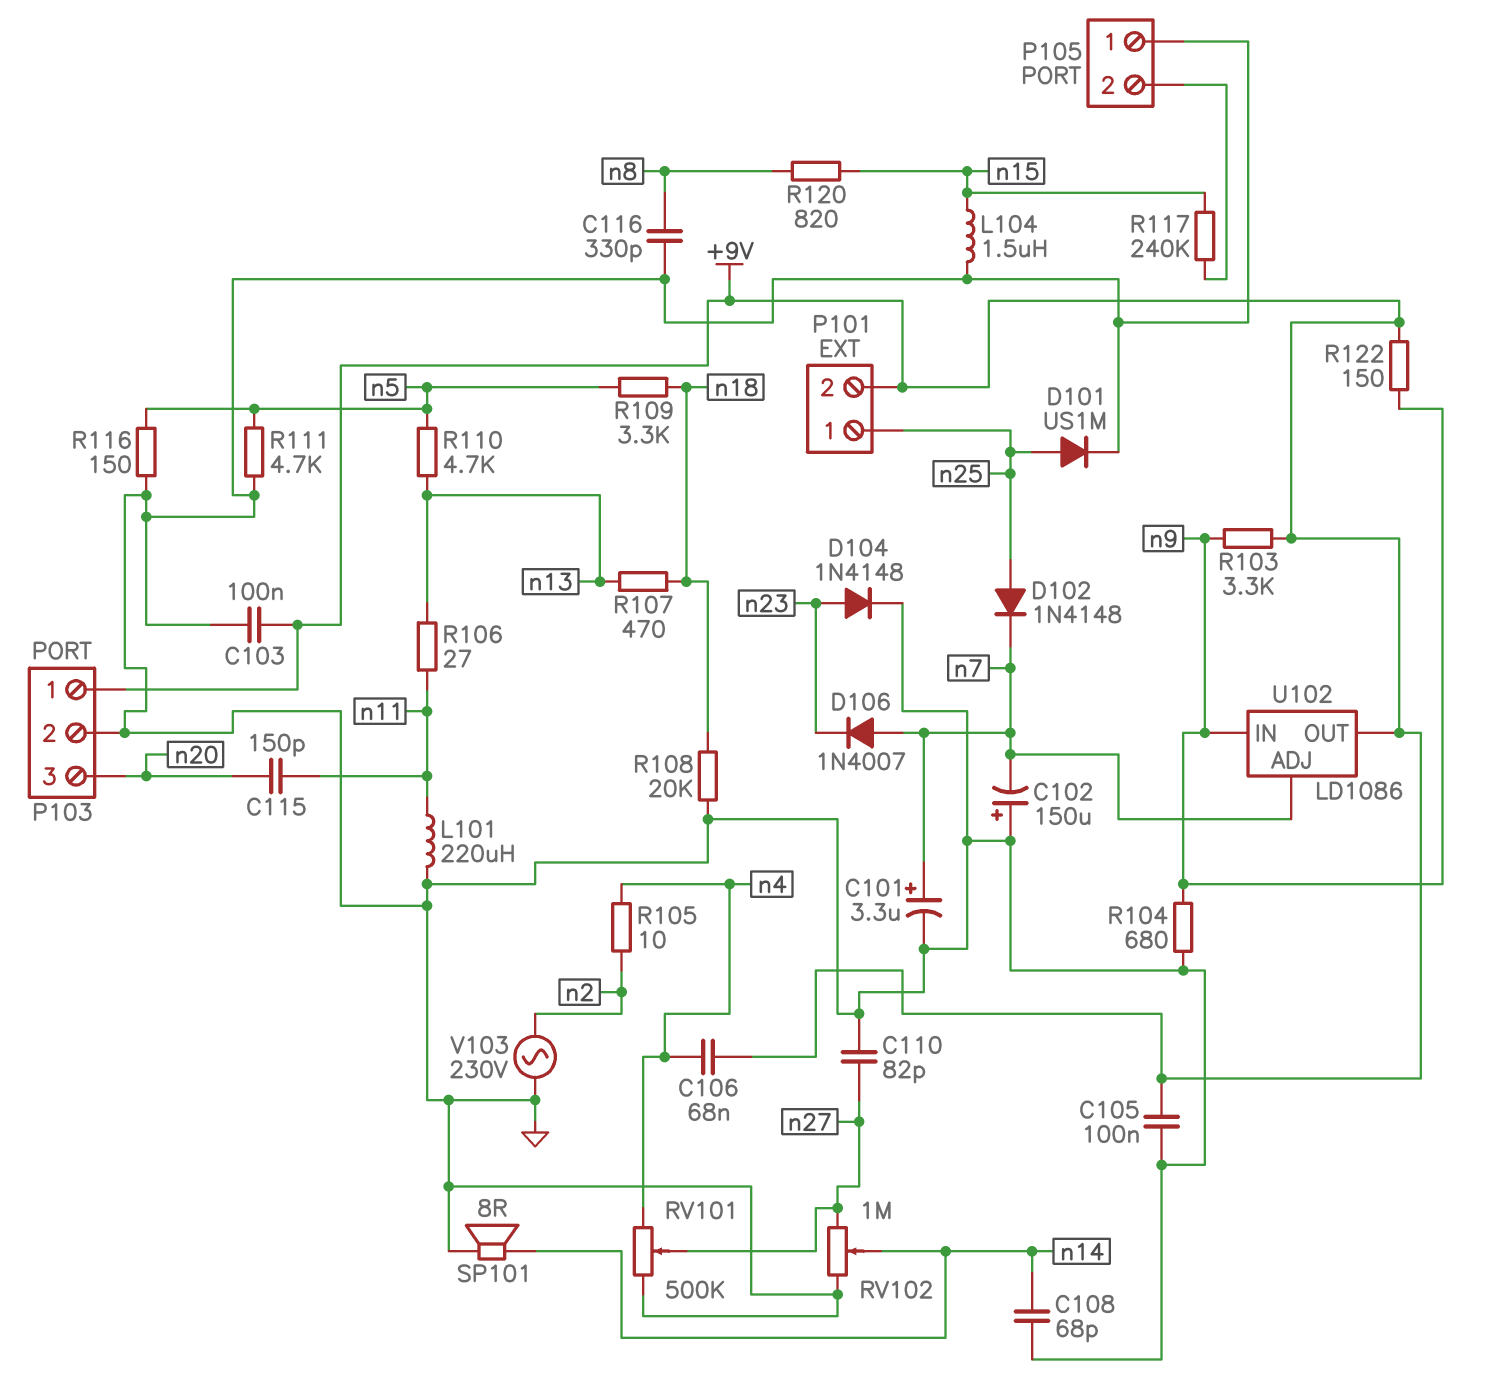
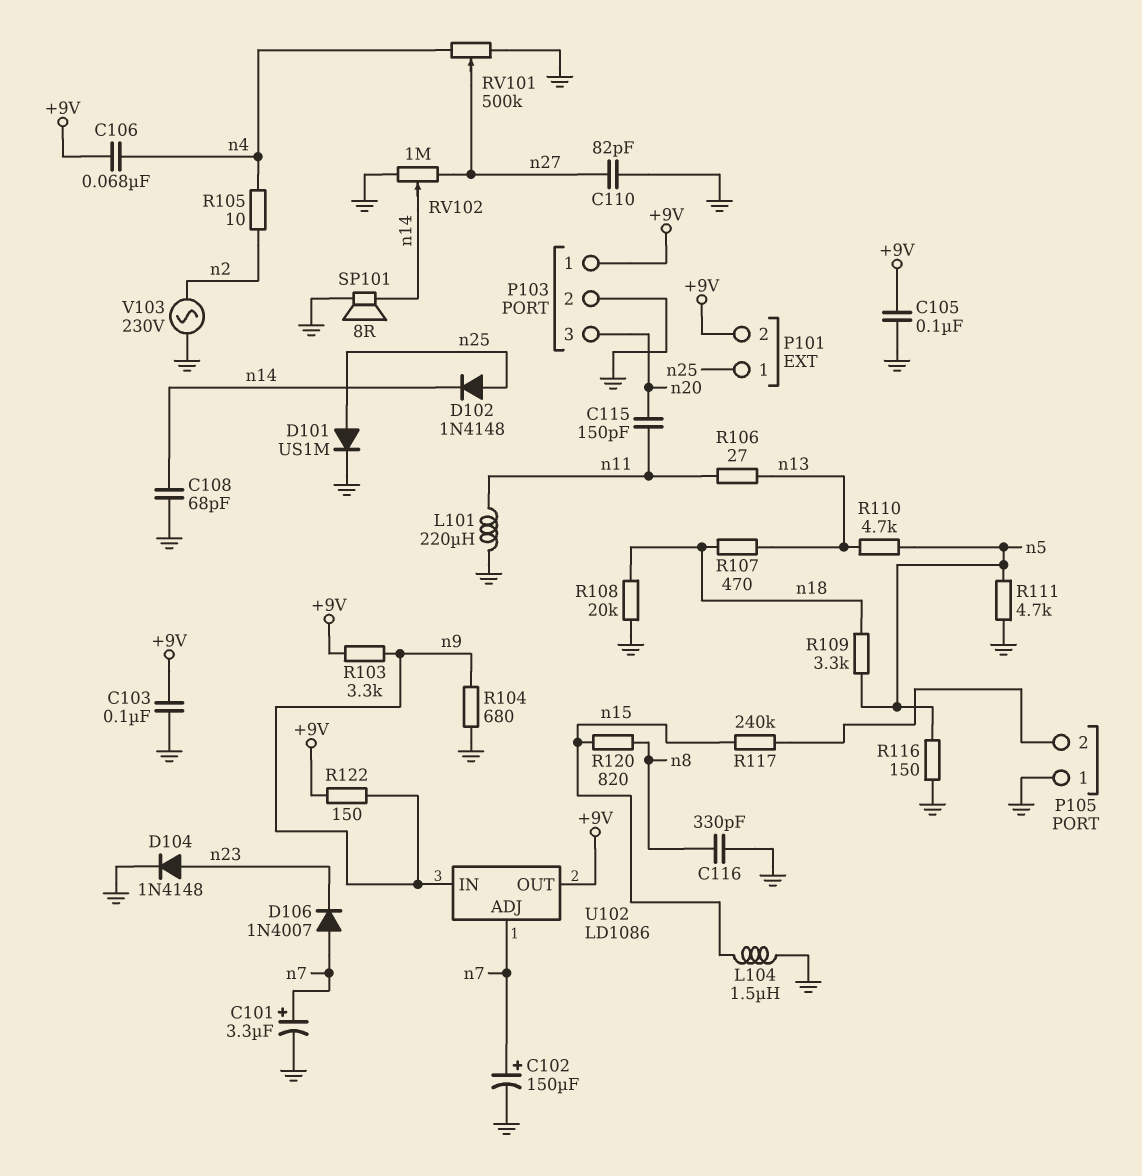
C102: 150uF (plus GND, minus n7) -> 150uF (plus n7, minus GND)
D102: diode 1N4148 (A n25, K n7) -> diode 1N4148 (A n25, K n14)

